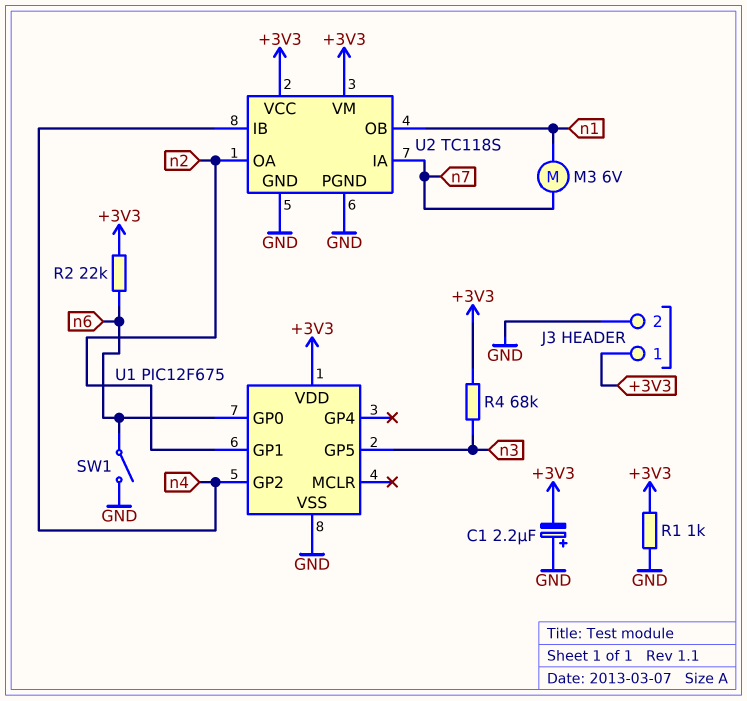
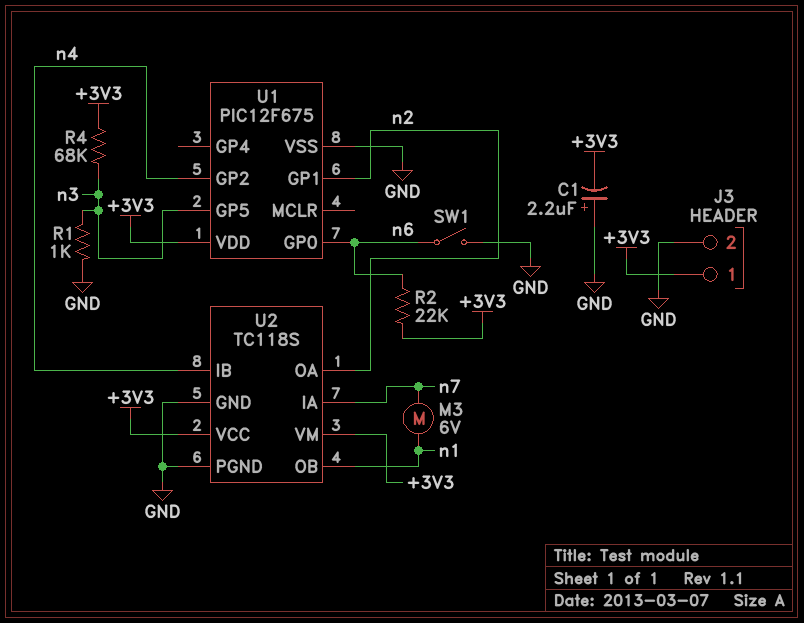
R1: 1k (+3V3, GND) -> 1k (GND, n3)

